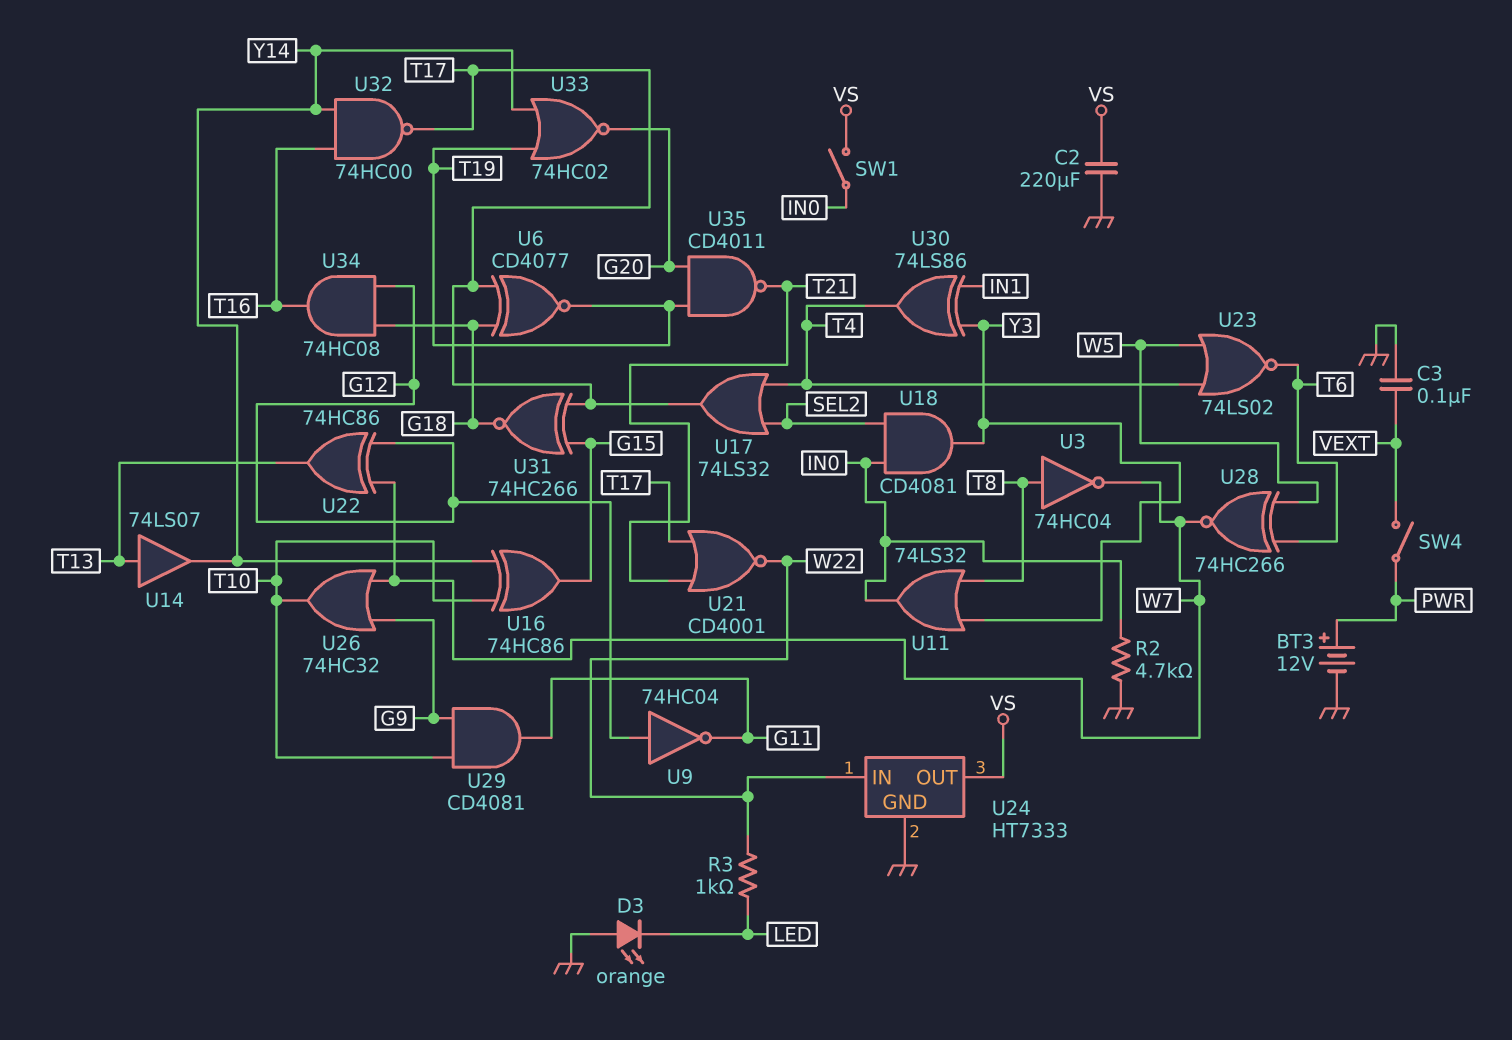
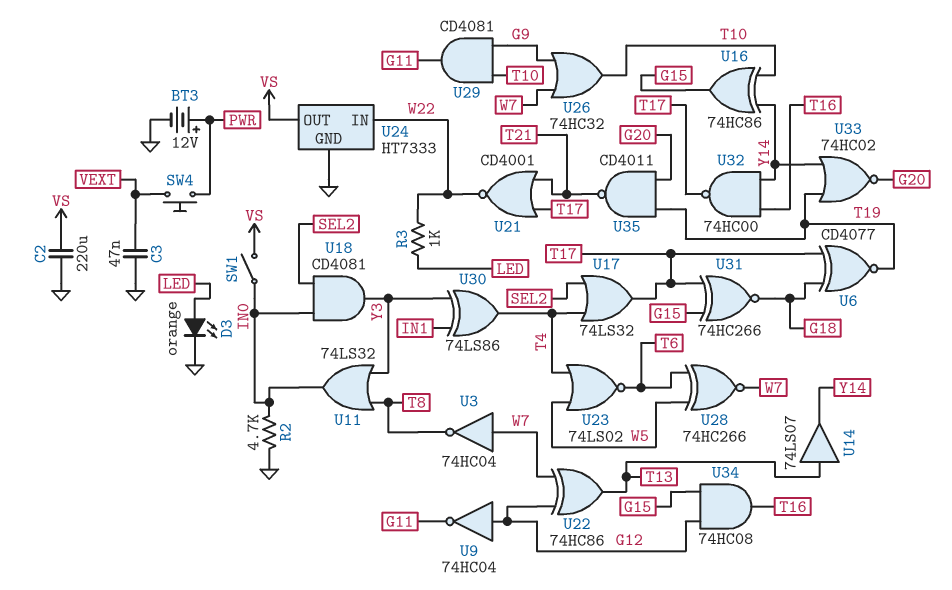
C3: 100nF (GND, VEXT) -> 47nF (GND, VEXT)
D3: LED orange (A GND, K LED) -> LED orange (A LED, K GND)
SW4: switch (PWR, VEXT) -> button (PWR, VEXT)
U3: NOT 74HC04 (in T8, out W7) -> NOT 74HC04 (in W7, out T8)
U34: AND 74HC08 (in G12, in G18, out T16) -> AND 74HC08 (in G12, in G15, out T16)

